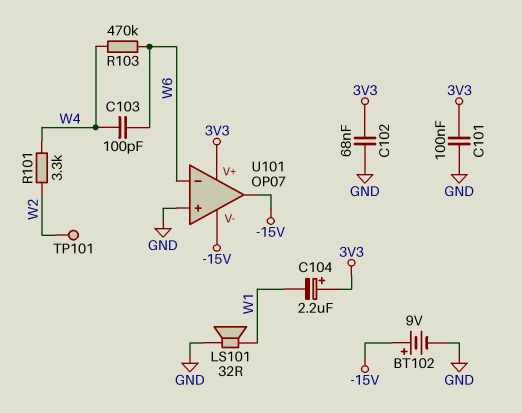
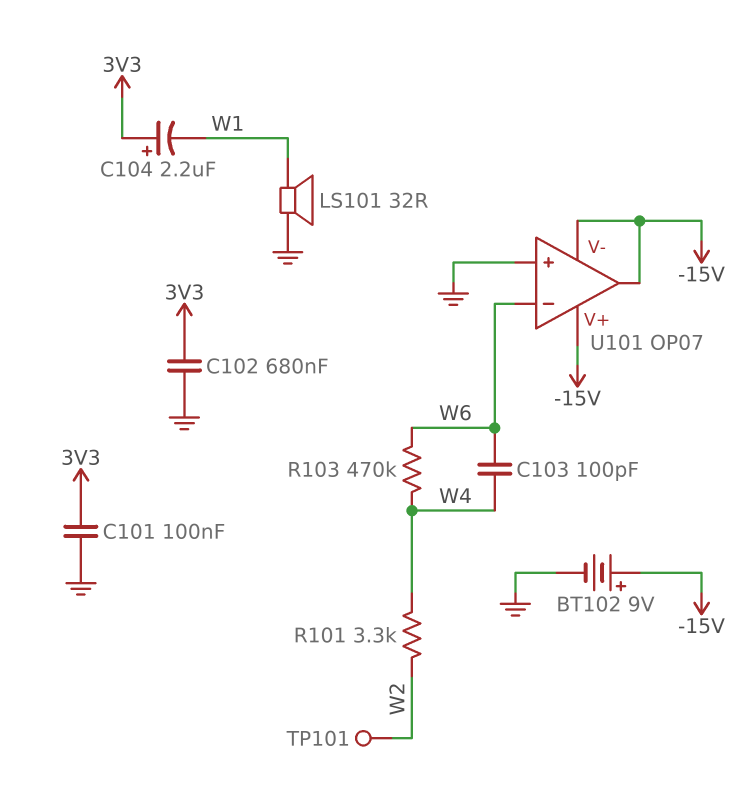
C102: 68nF (3V3, GND) -> 680nF (3V3, GND)
U101 pin V+: 3V3 -> -15V

